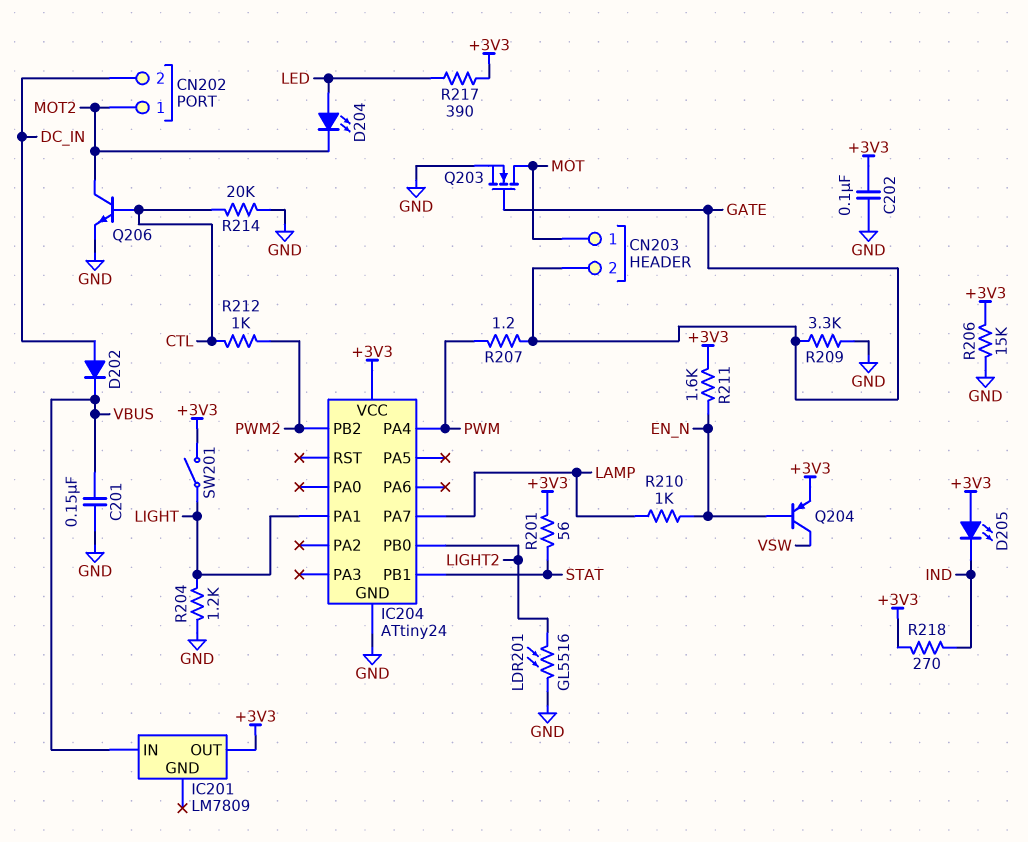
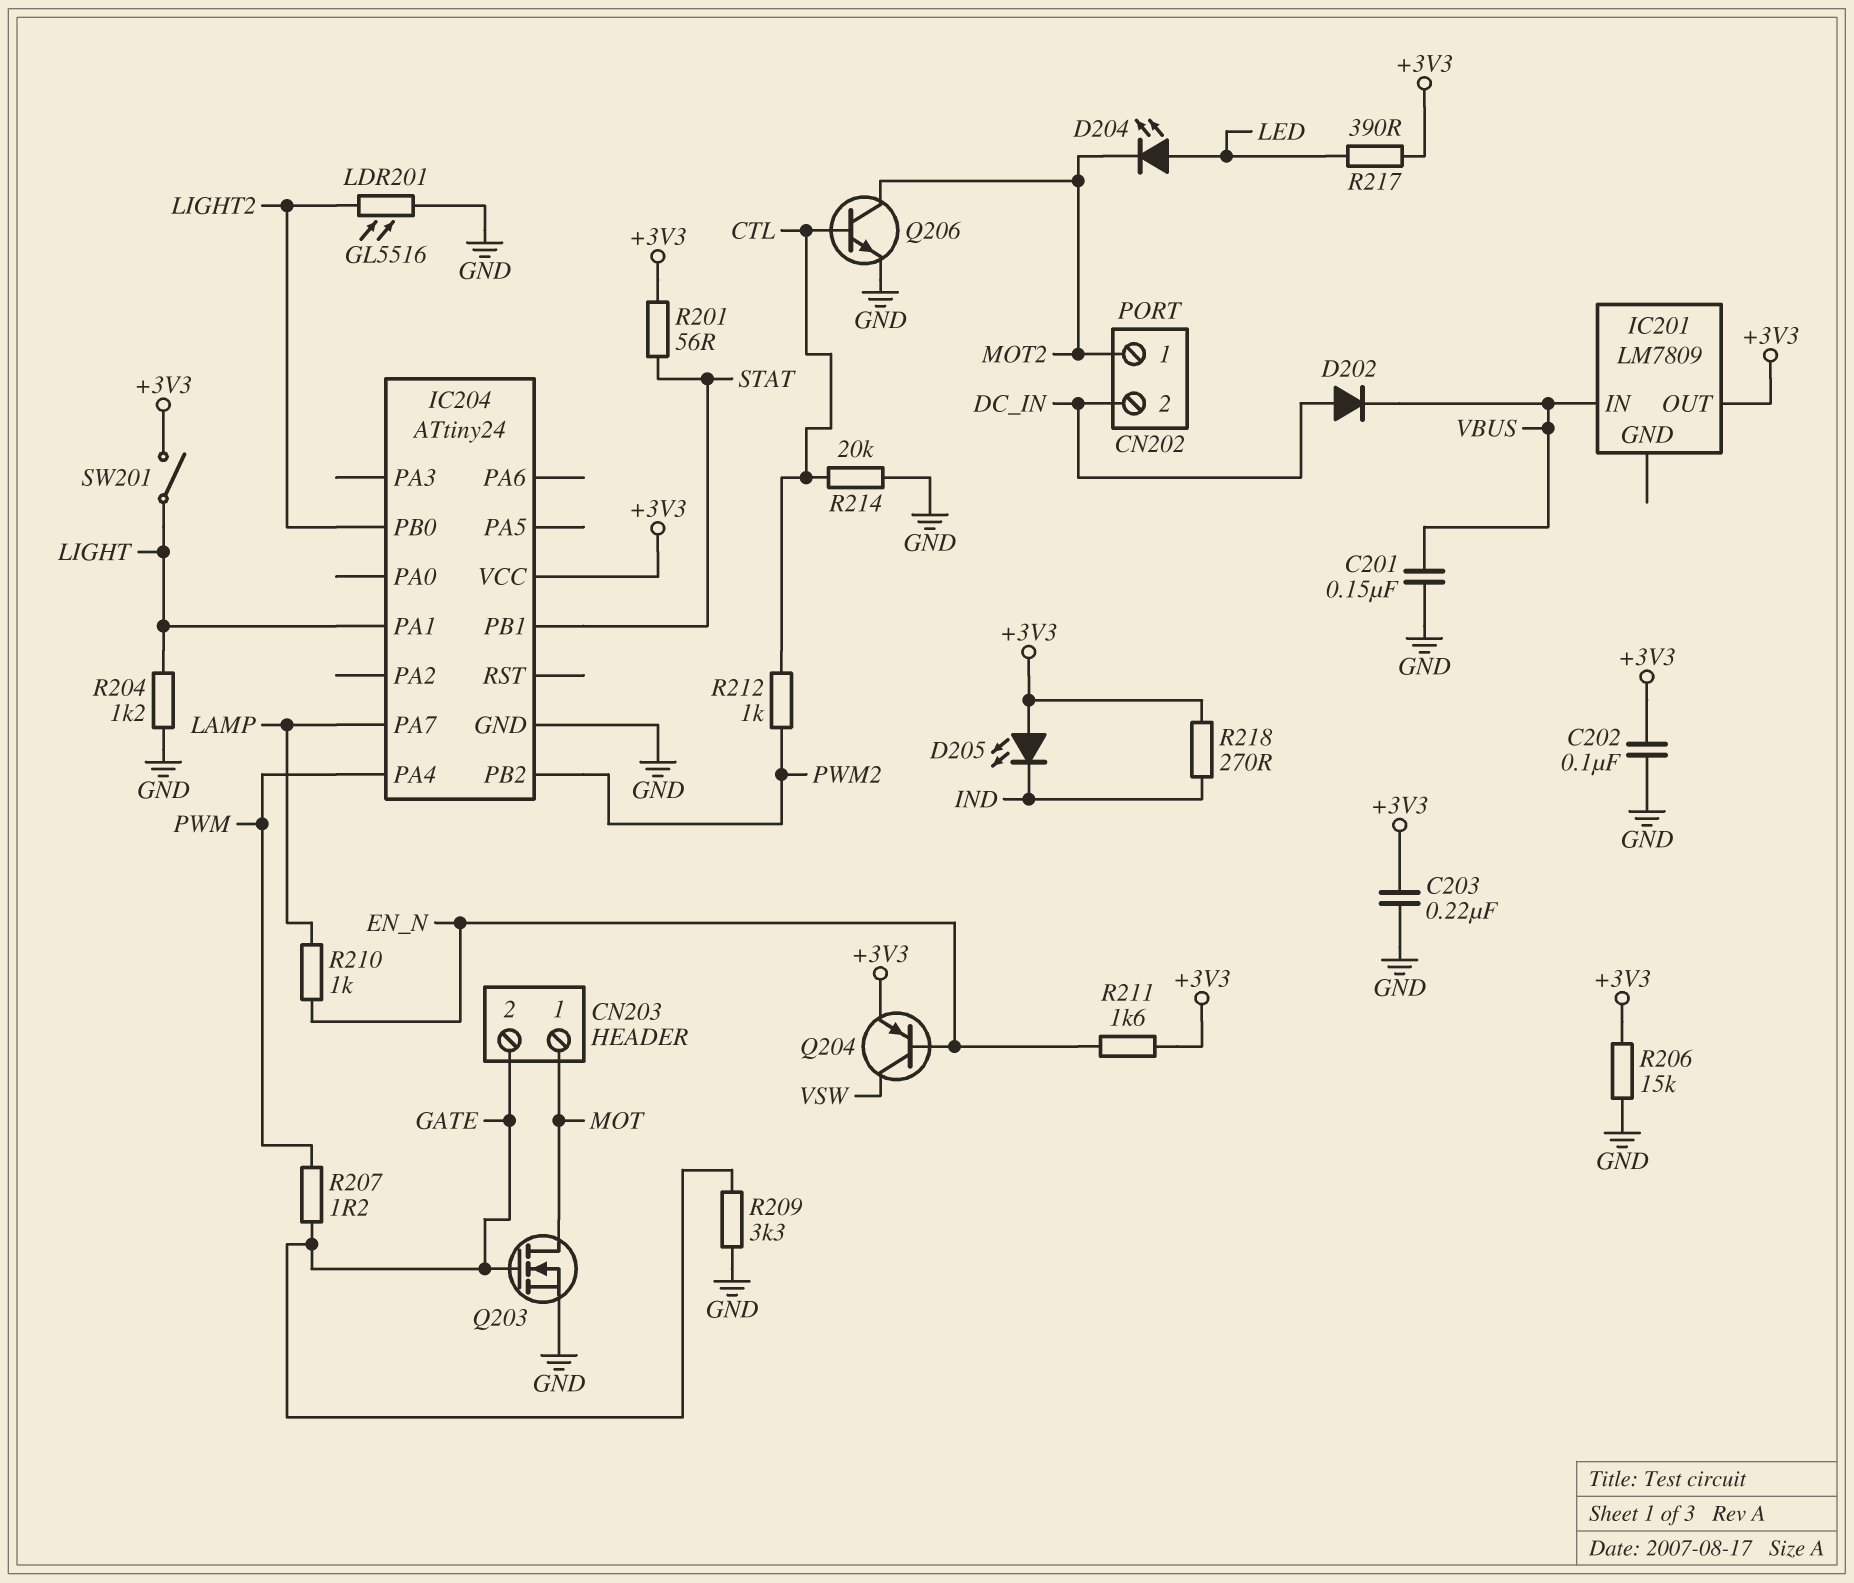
C203: none -> 220nF (+3V3, GND)

